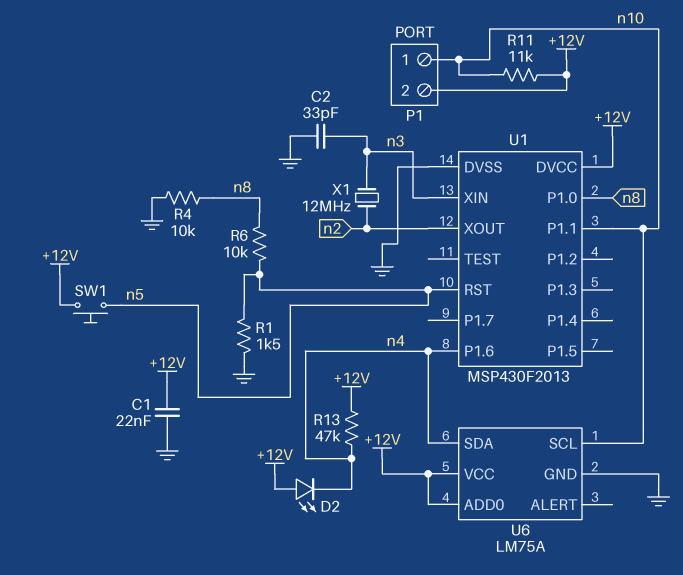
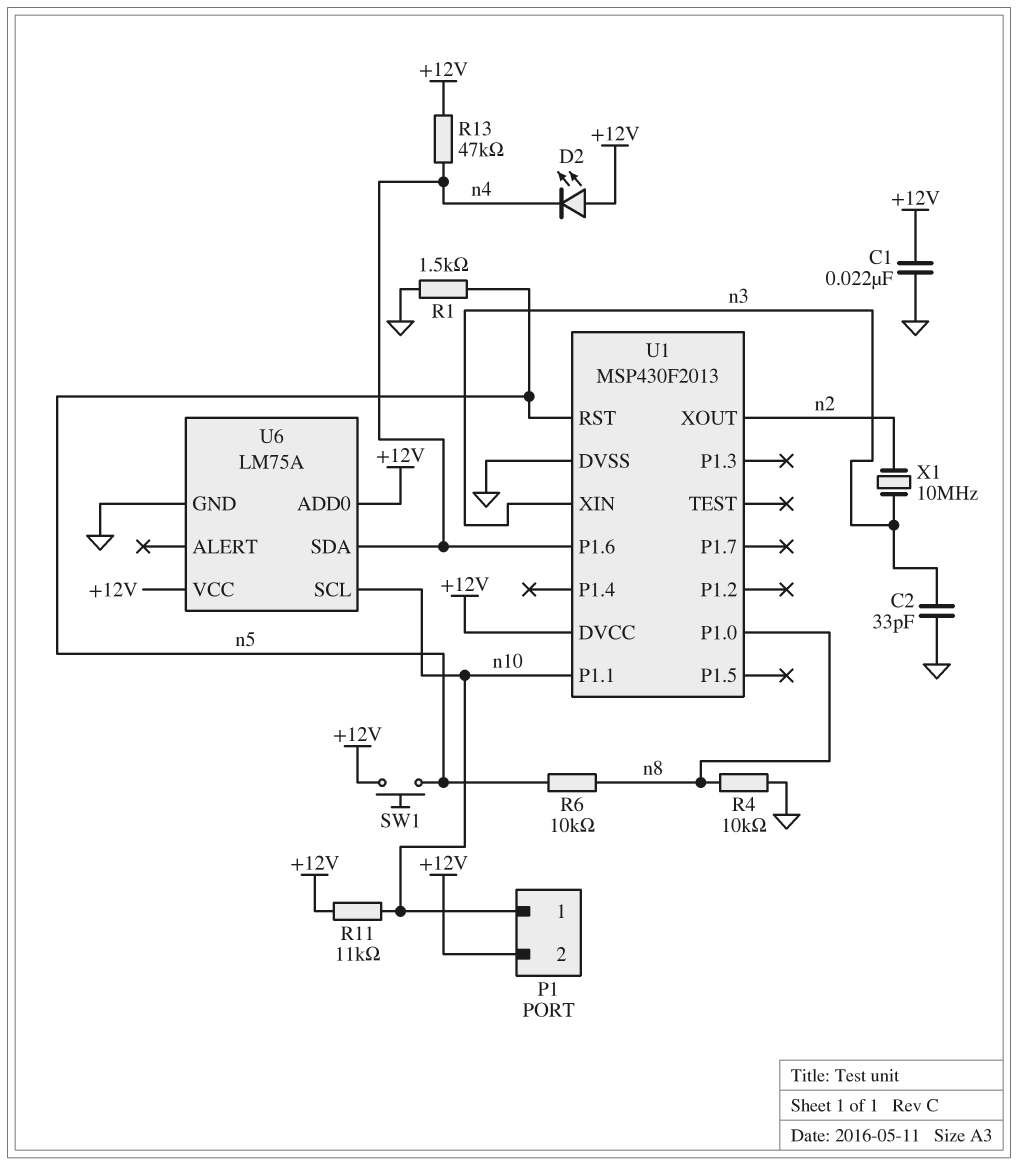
X1: 12MHz (n2, n3) -> 10MHz (n2, n3)

